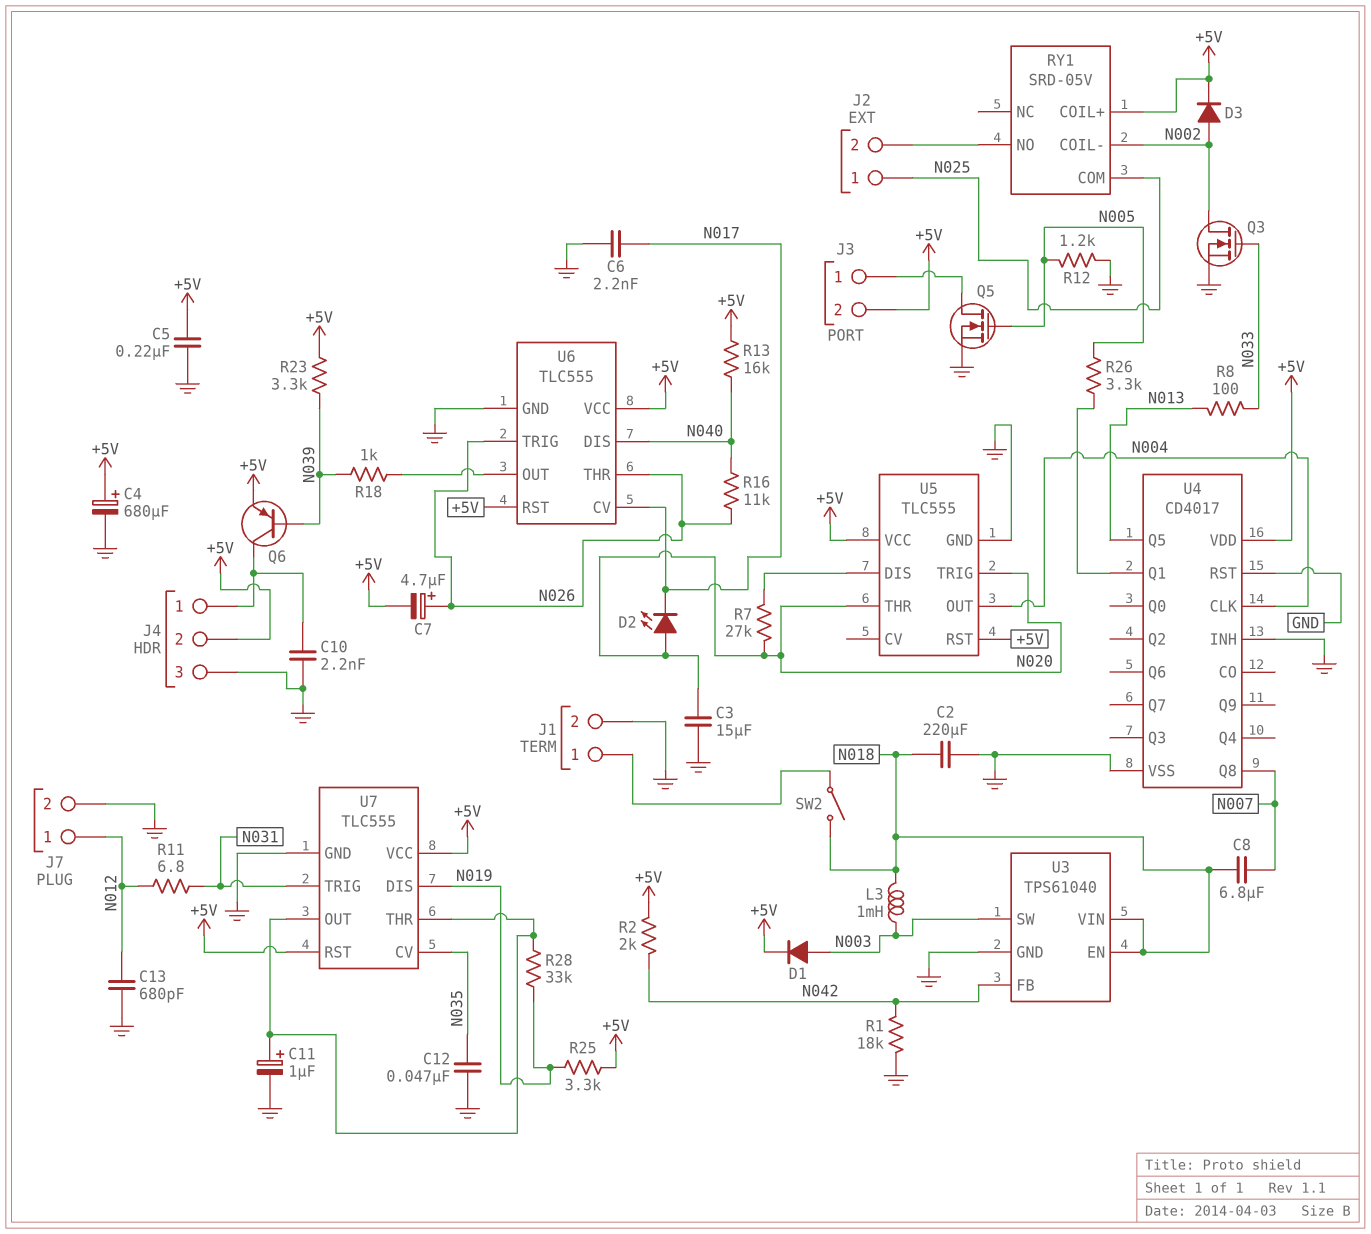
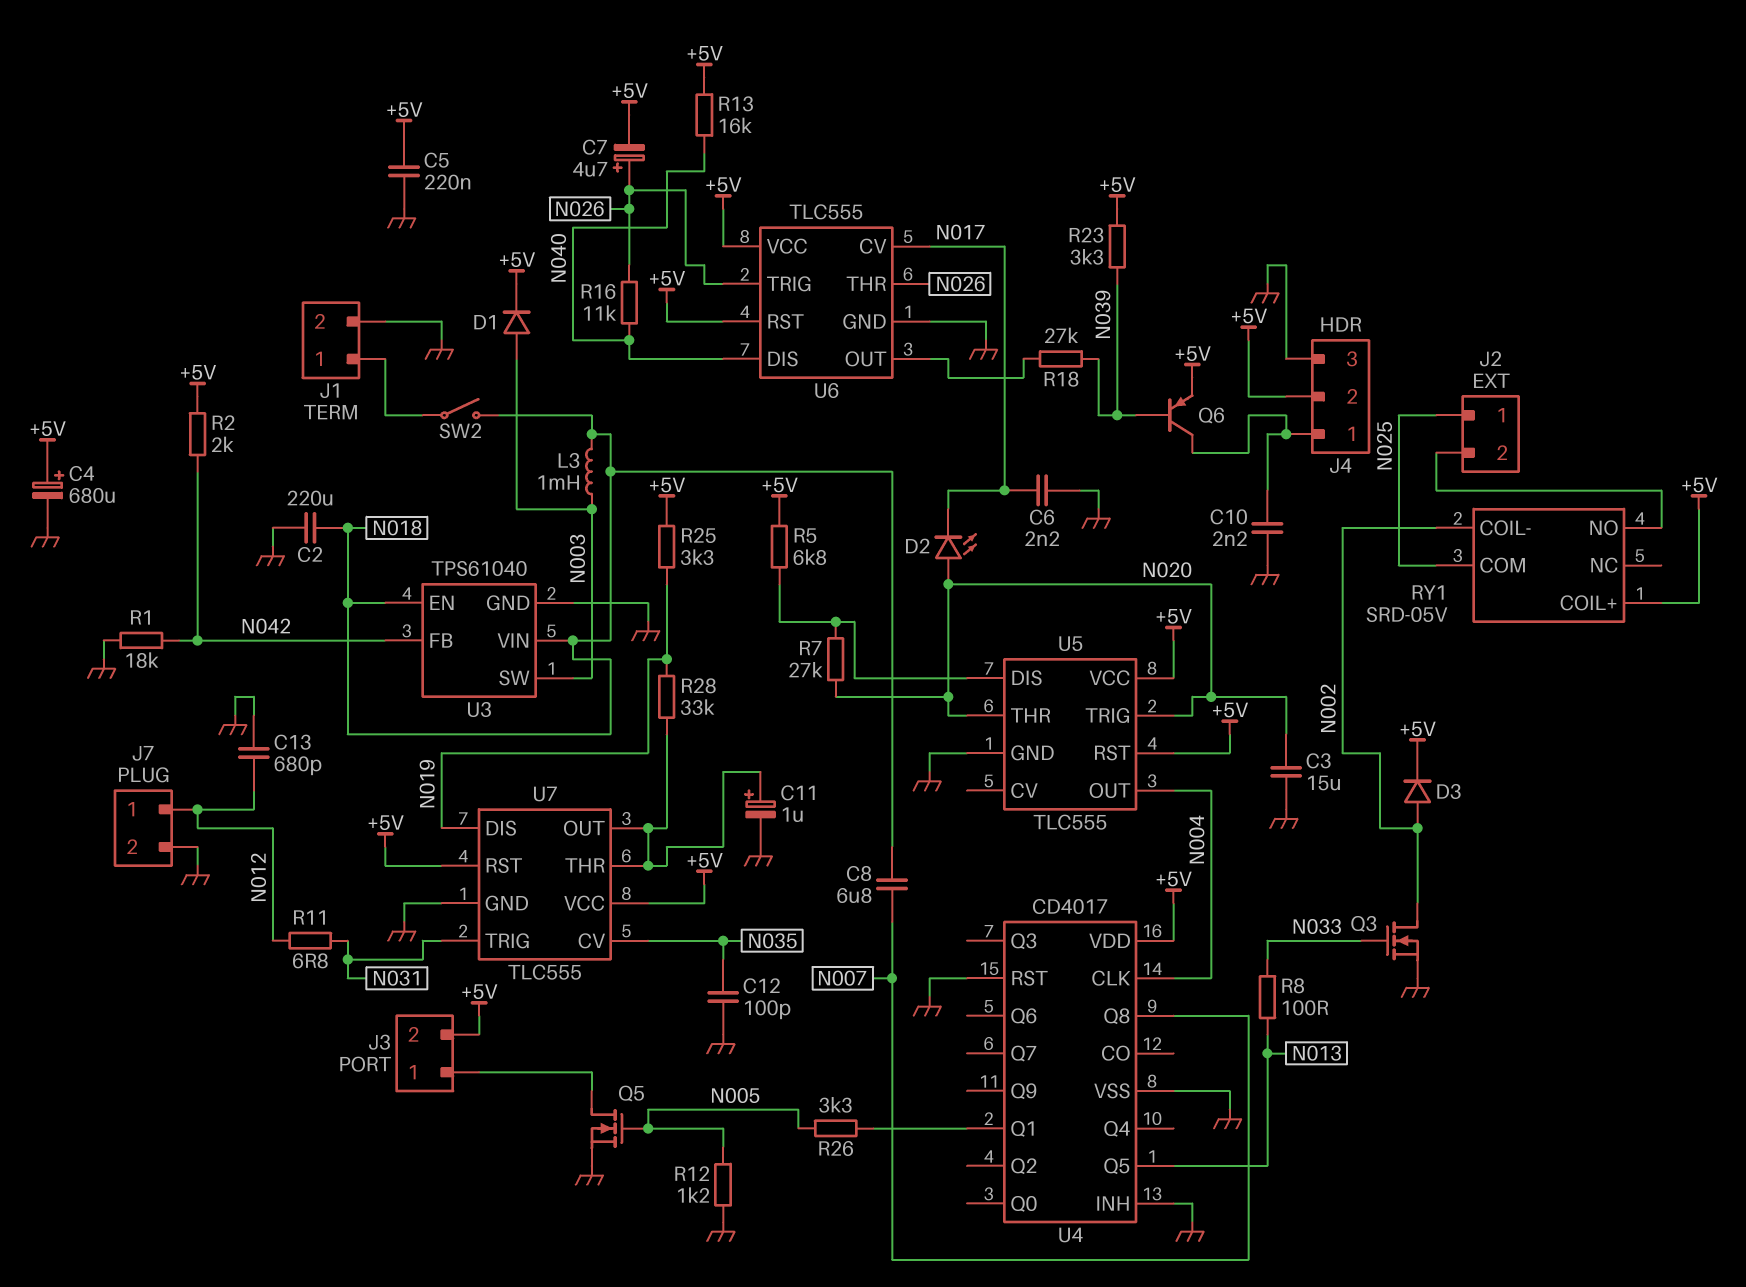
C12: 47nF (GND, N035) -> 100pF (GND, N035)
R5: none -> 6.8k (+5V, U5/DIS)
R18: 1k (N039, U6/OUT) -> 27k (N039, U6/OUT)

